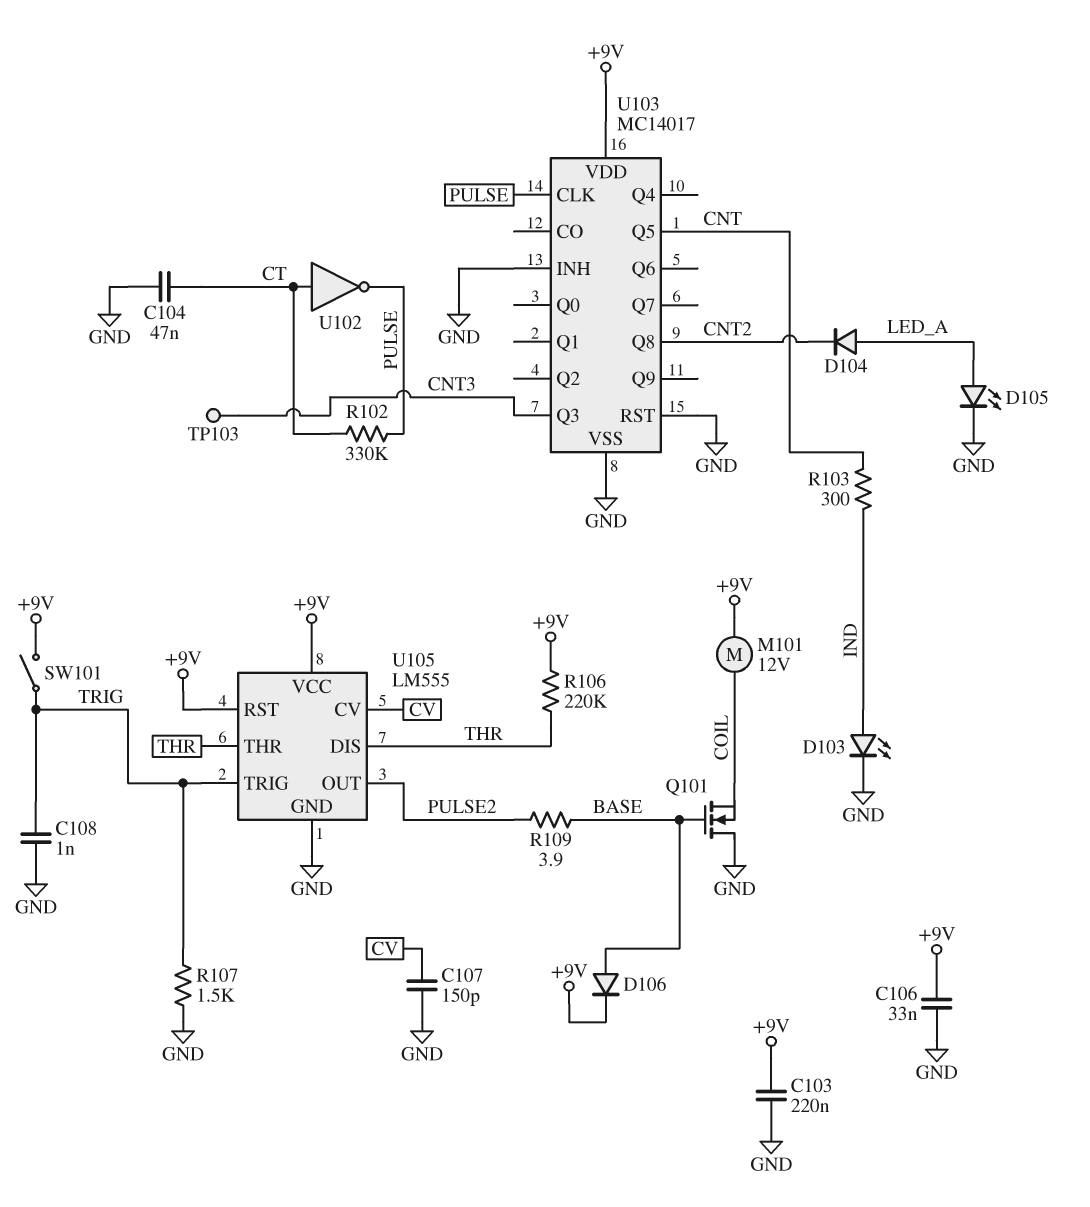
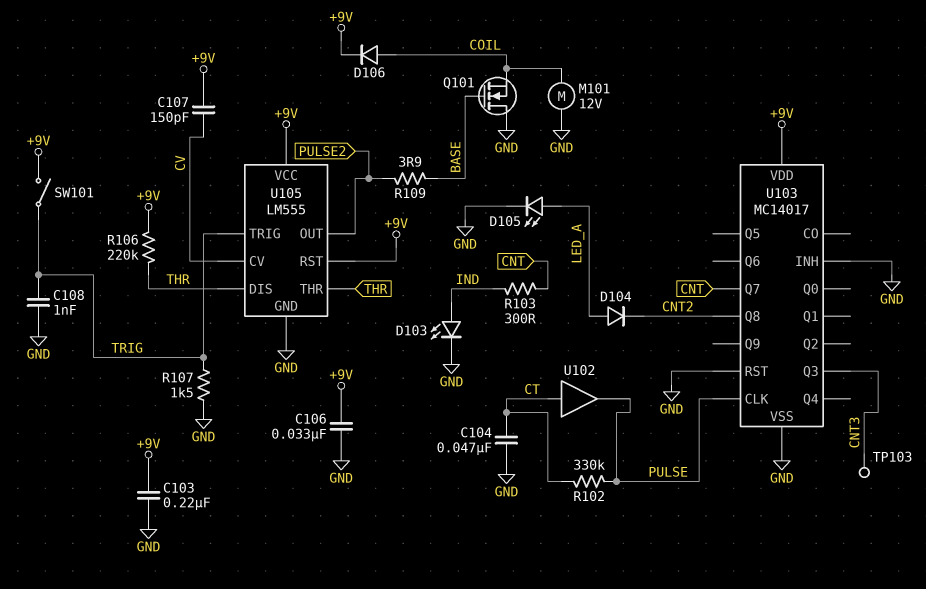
C107: 150pF (CV, GND) -> 150pF (+9V, CV)
D106: diode (A BASE, K +9V) -> diode (A COIL, K +9V)
M101: motor 12V (+9V, COIL) -> motor 12V (COIL, GND)
U102: NOT (in CT, out PULSE) -> buffer (in CT, out PULSE)
U103 pin Q5: CNT -> none
U103 pin Q7: none -> CNT

